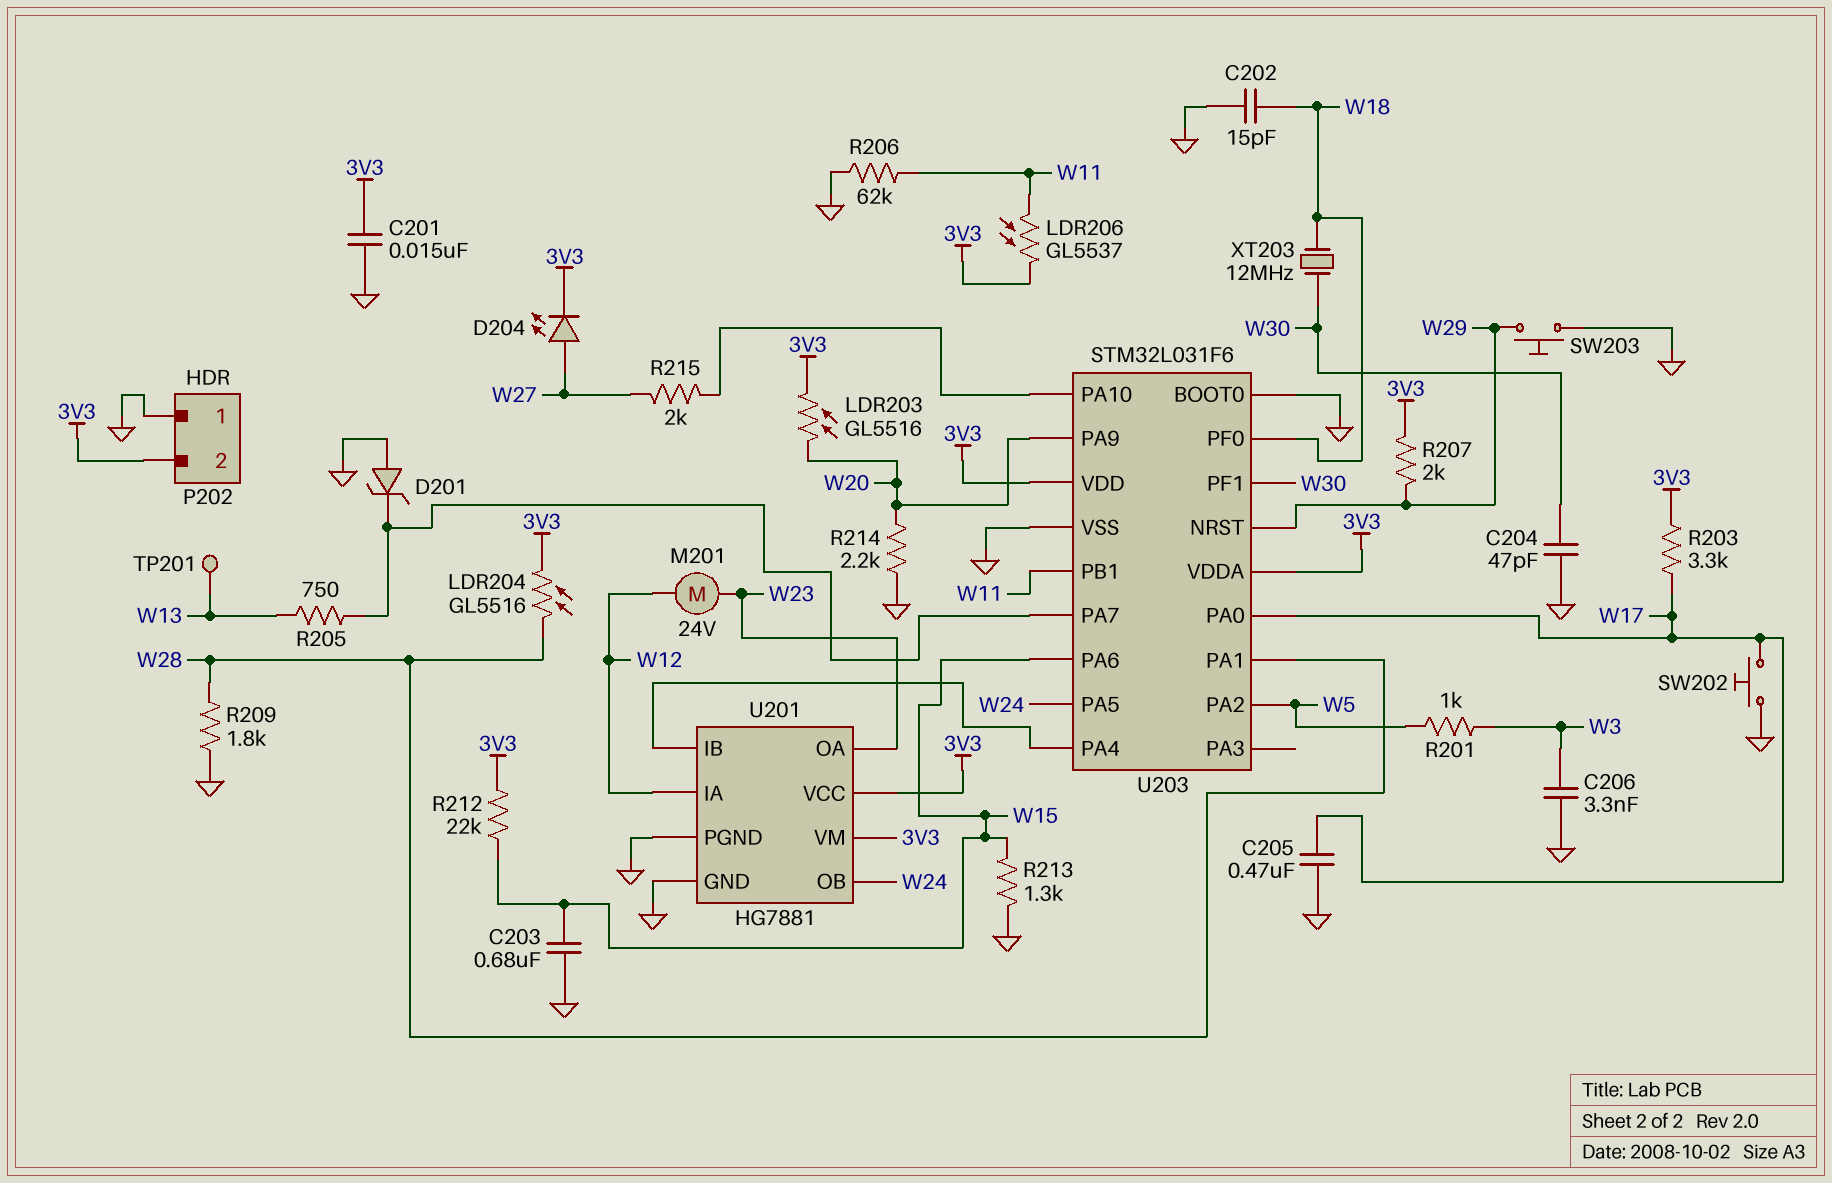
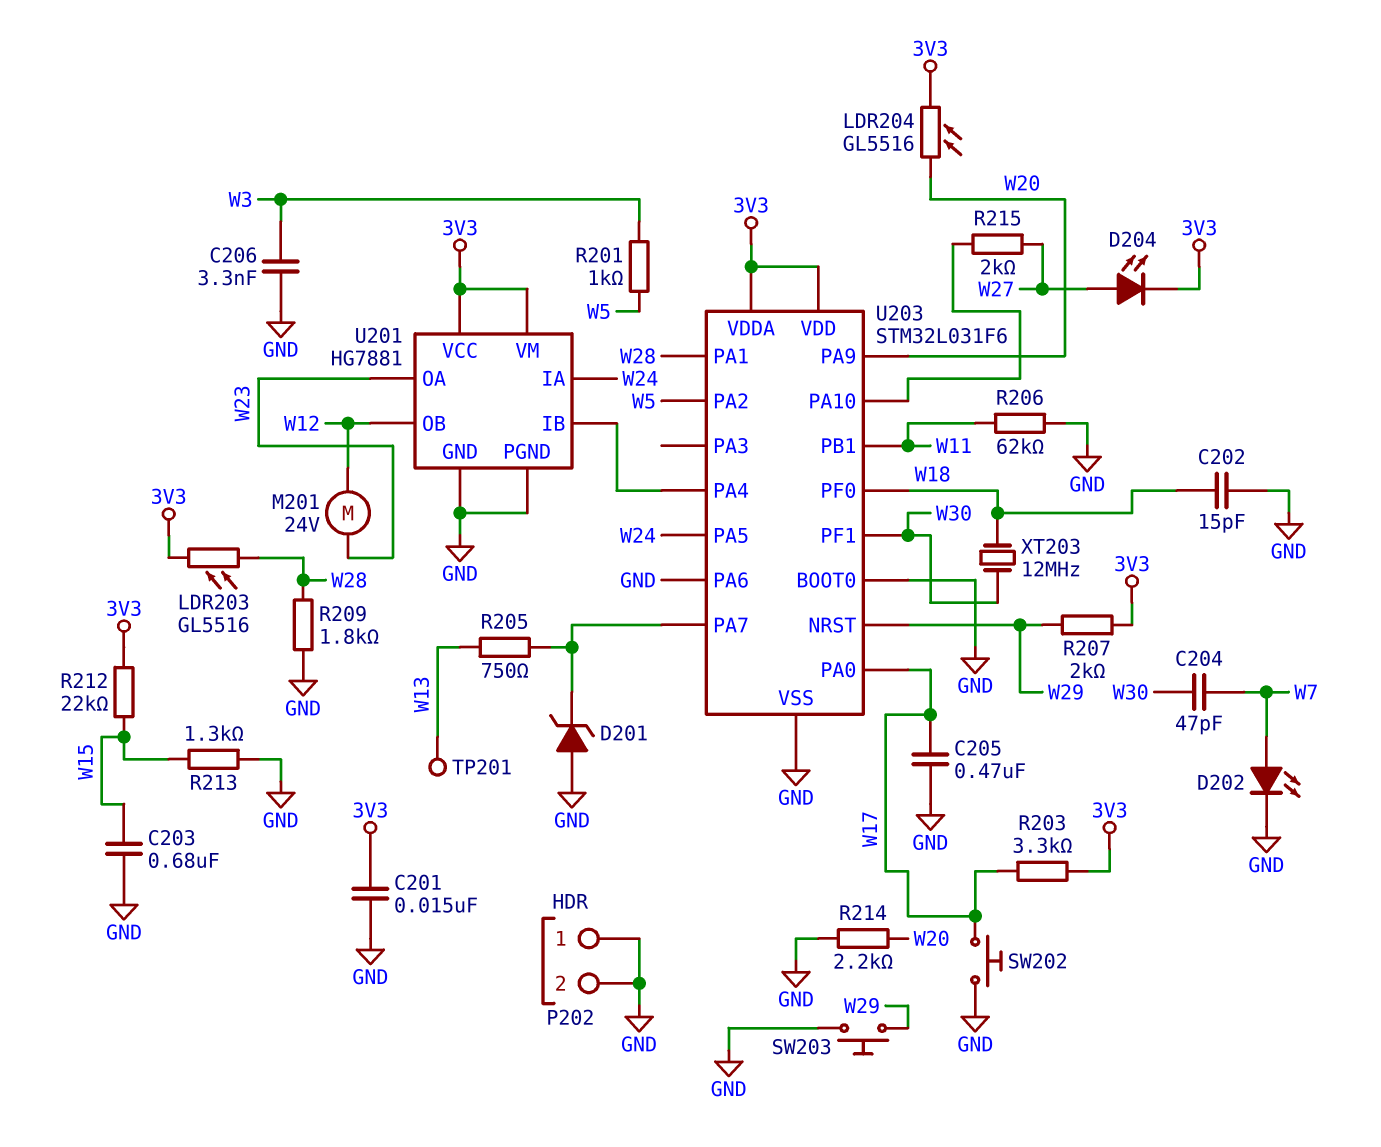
C204: 47pF (GND, W30) -> 47pF (W7, W30)
D202: none -> LED (A W7, K GND)
LDR203: GL5516 (3V3, W20) -> GL5516 (3V3, W28)
LDR204: GL5516 (3V3, W28) -> GL5516 (3V3, W20)
LDR206: GL5537 (3V3, W11) -> none
P202 pin 2: 3V3 -> GND
U201 pin IA: W12 -> W24
U201 pin OB: W24 -> W12
U203 pin PA6: W15 -> GND

